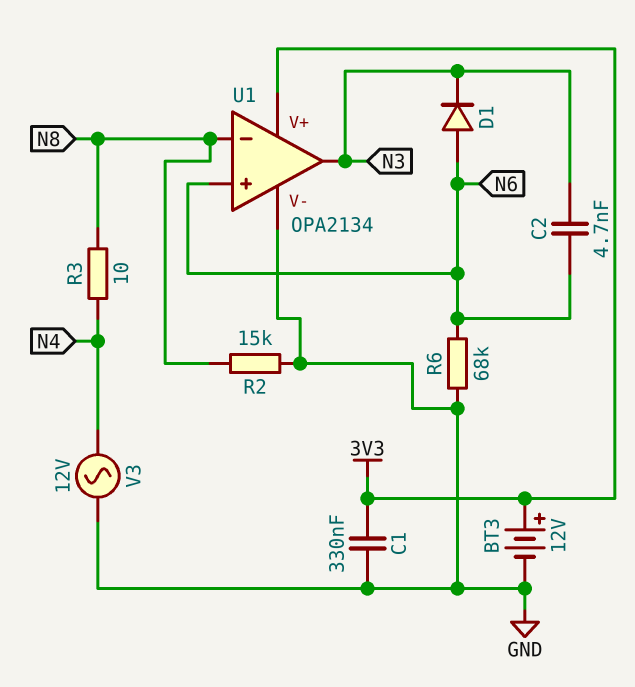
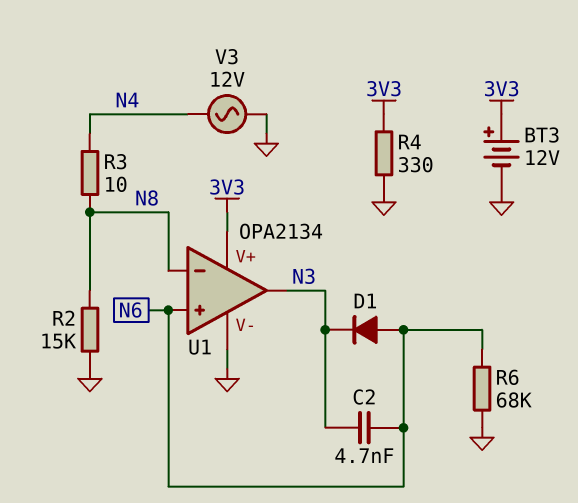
C1: 330nF (3V3, GND) -> none
R4: none -> 330 (3V3, GND)

